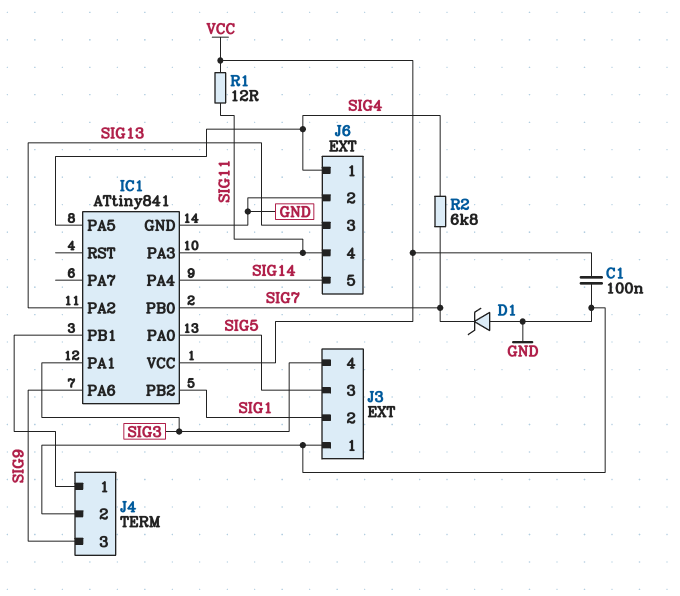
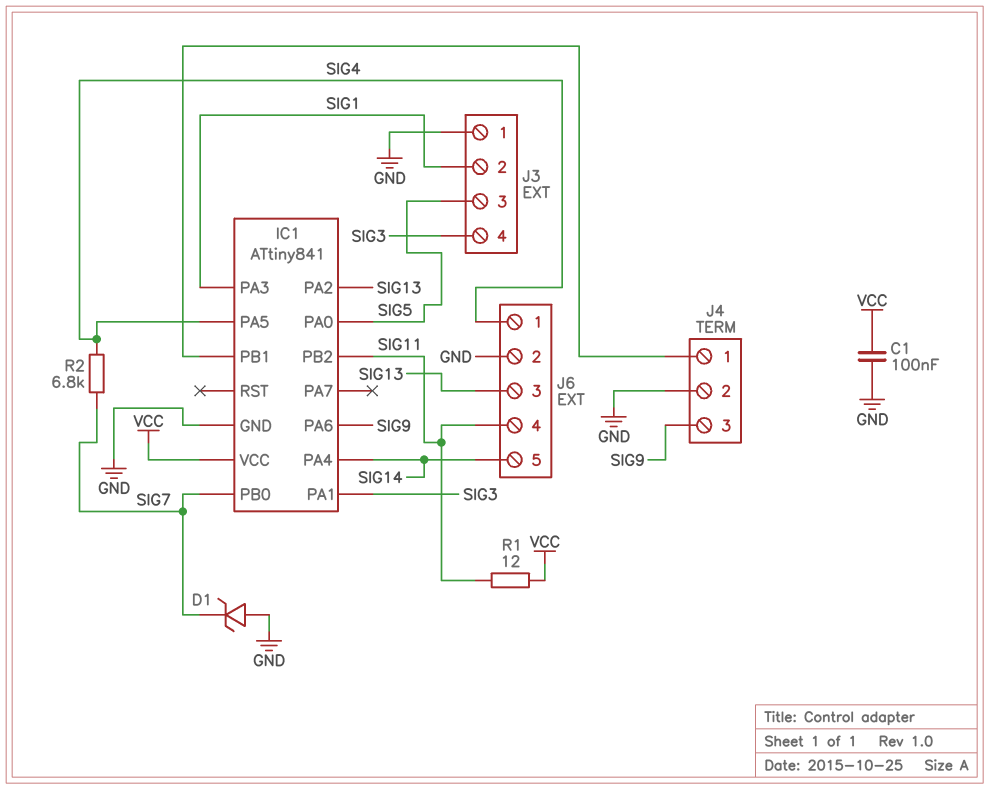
IC1 pin PA3: SIG11 -> SIG1
IC1 pin PB2: SIG1 -> SIG11

